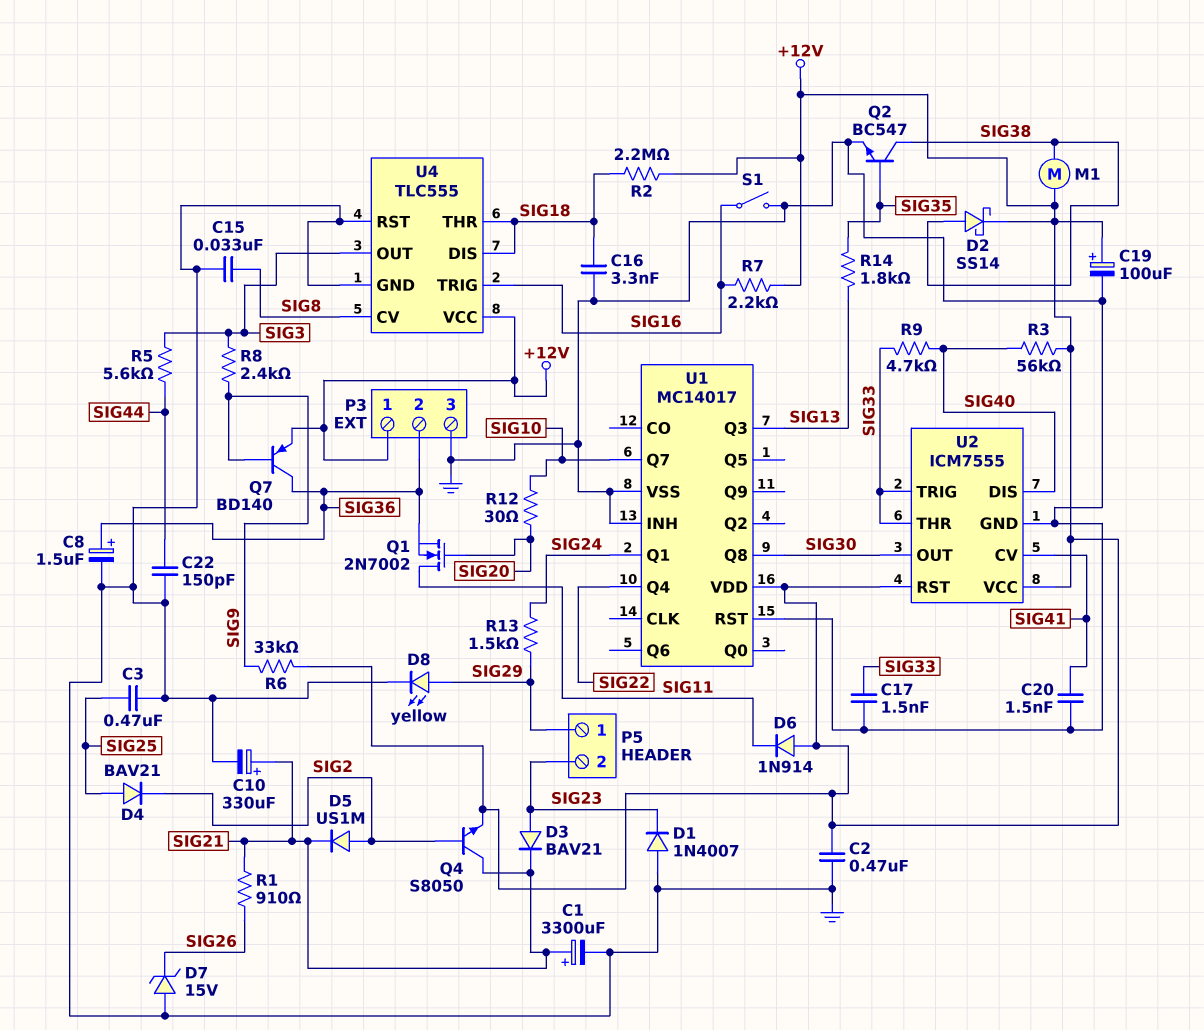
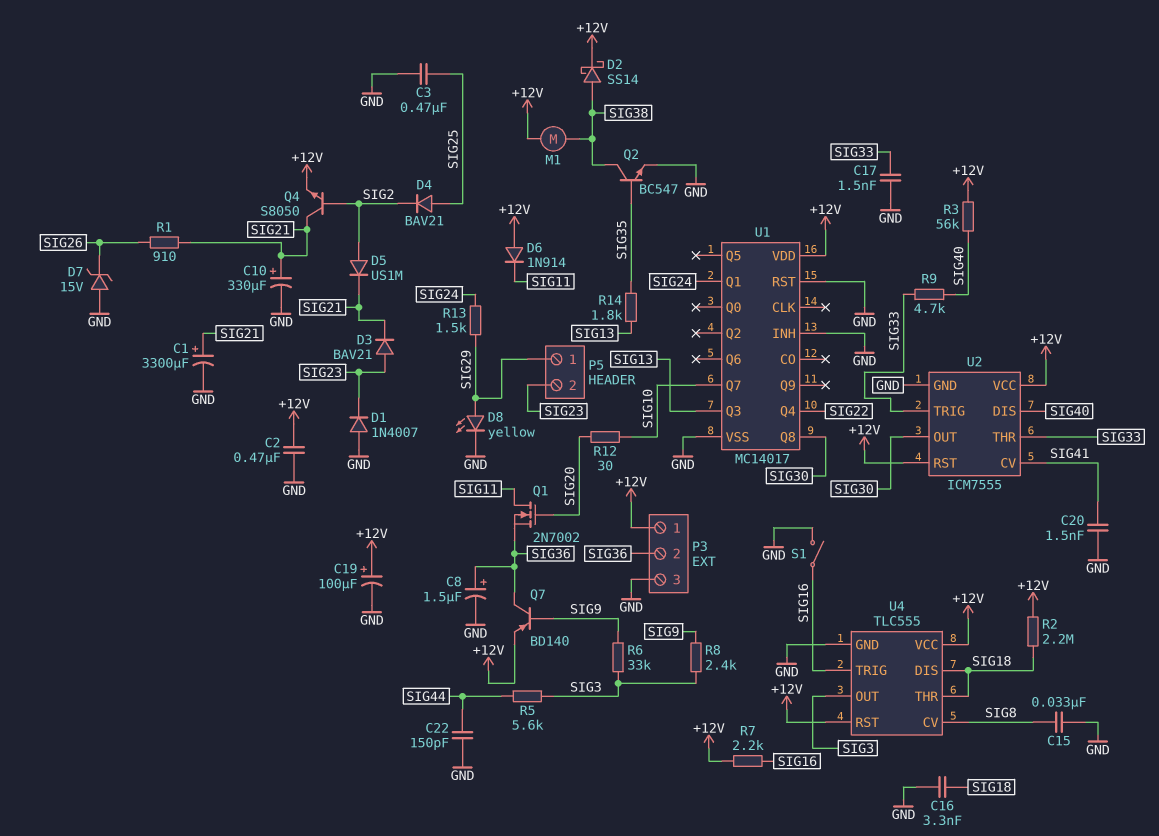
R6: 33k (+12V, SIG9) -> 33k (SIG3, SIG9)
U4 pin RST: GND -> +12V

